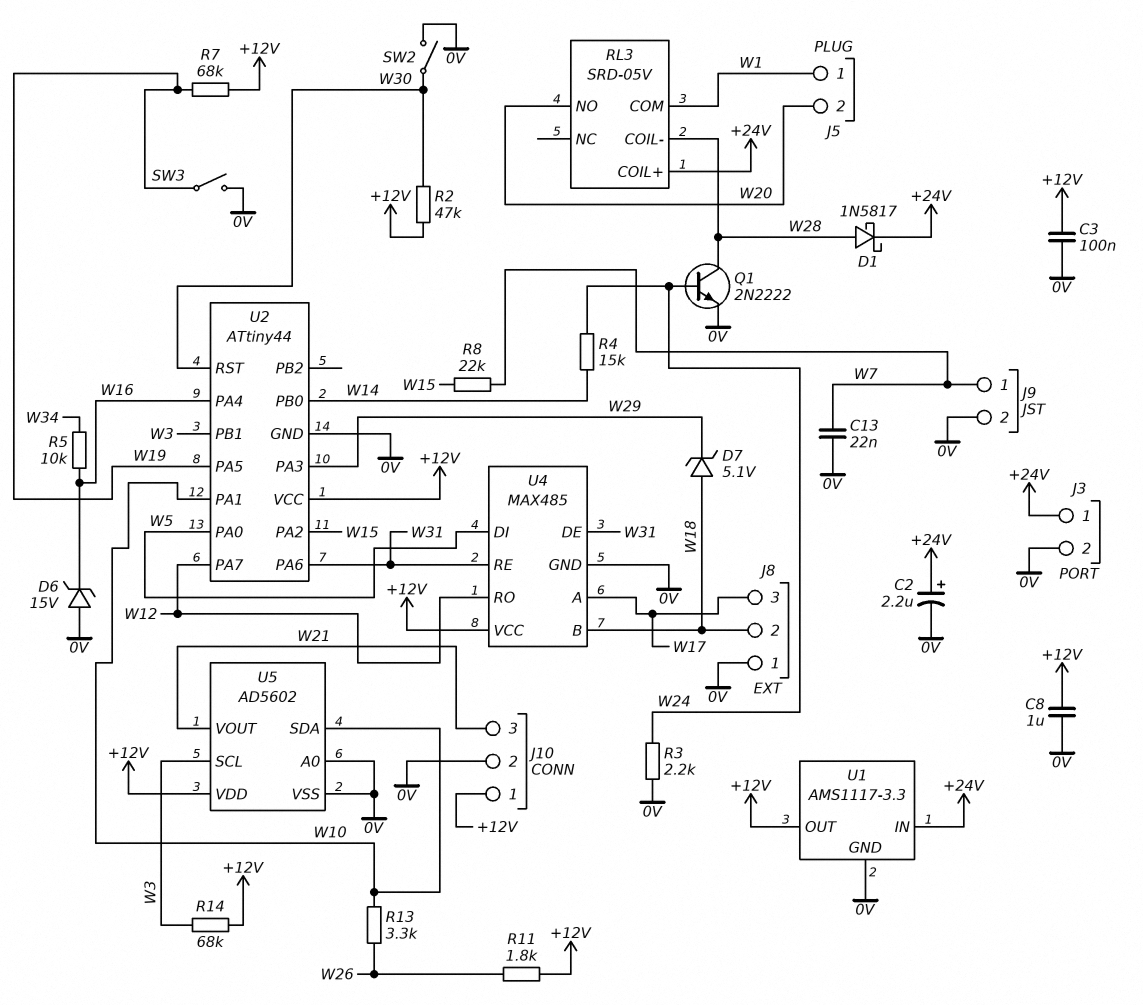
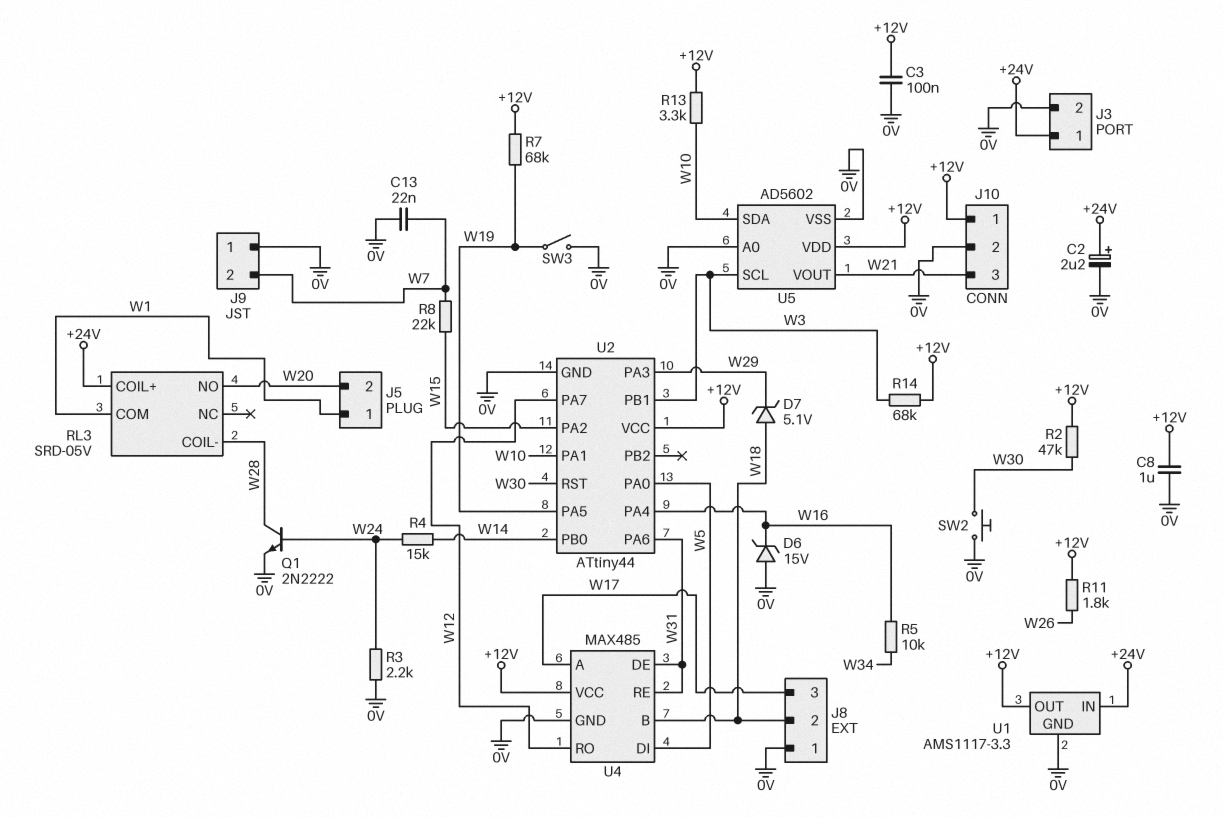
D1: schottky 1N5817 (A W28, K +24V) -> none
J9 pin 1: W7 -> 0V
J9 pin 2: 0V -> W7
R13: 3.3k (W10, W26) -> 3.3k (+12V, W10)
SW2: switch (0V, W30) -> button (0V, W30)

